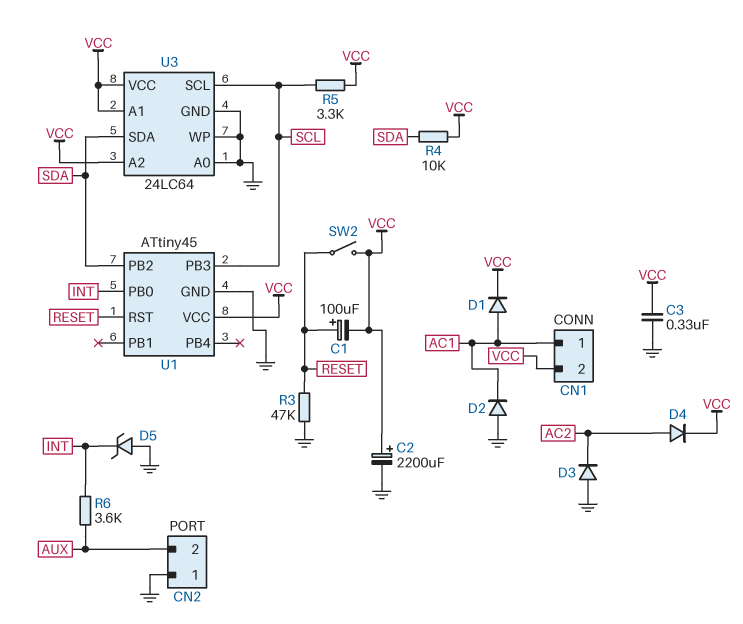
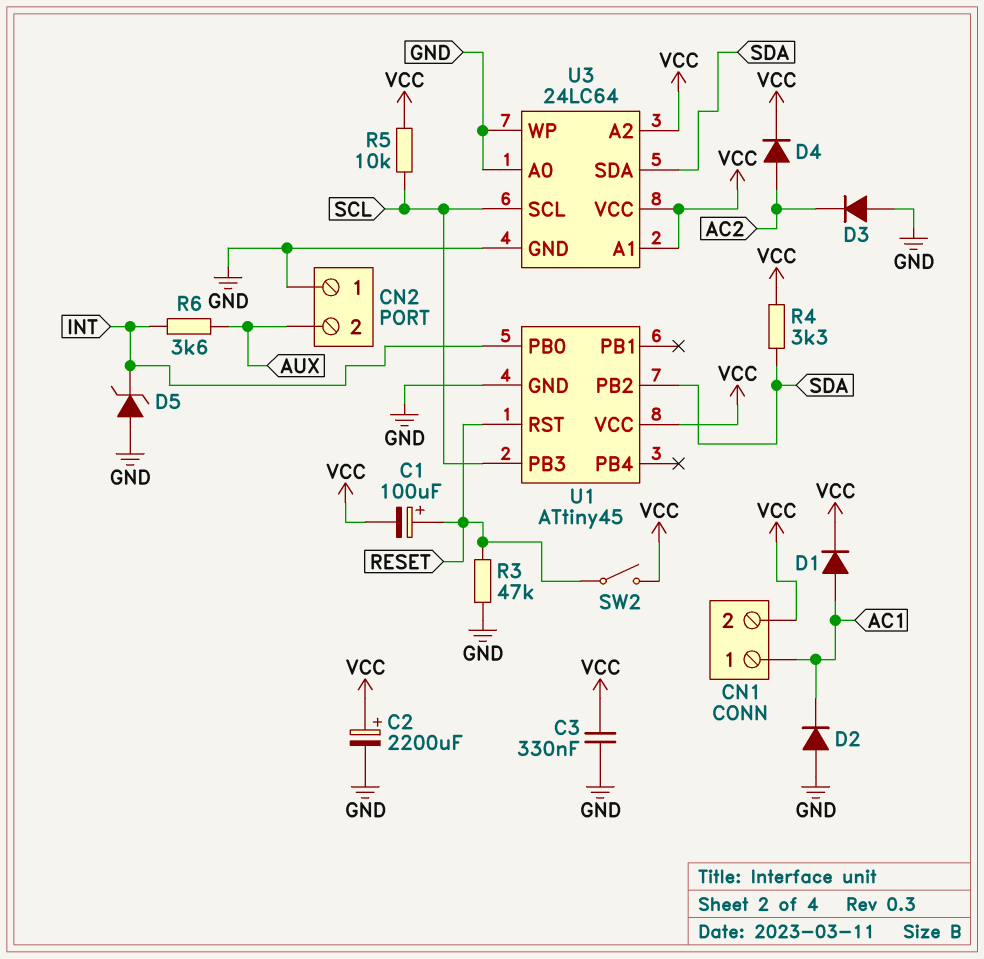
R4: 10k (SDA, VCC) -> 3.3k (SDA, VCC)
R5: 3.3k (SCL, VCC) -> 10k (SCL, VCC)

